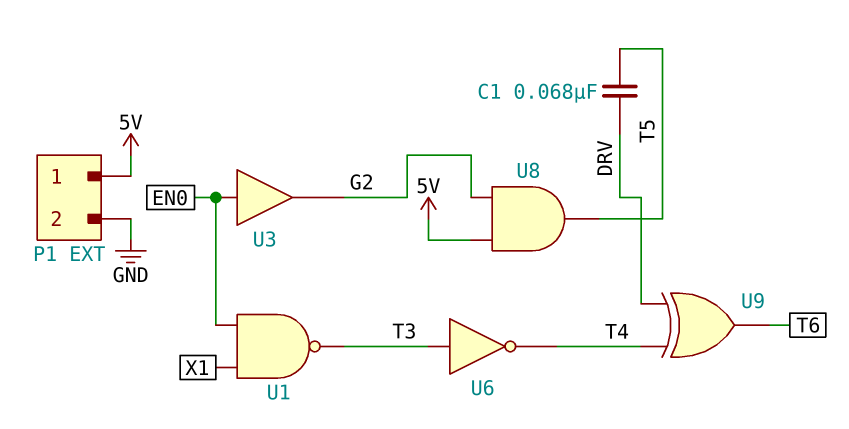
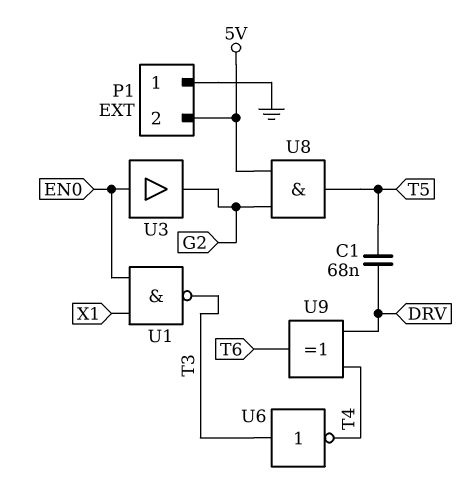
P1 pin 1: 5V -> GND
P1 pin 2: GND -> 5V

